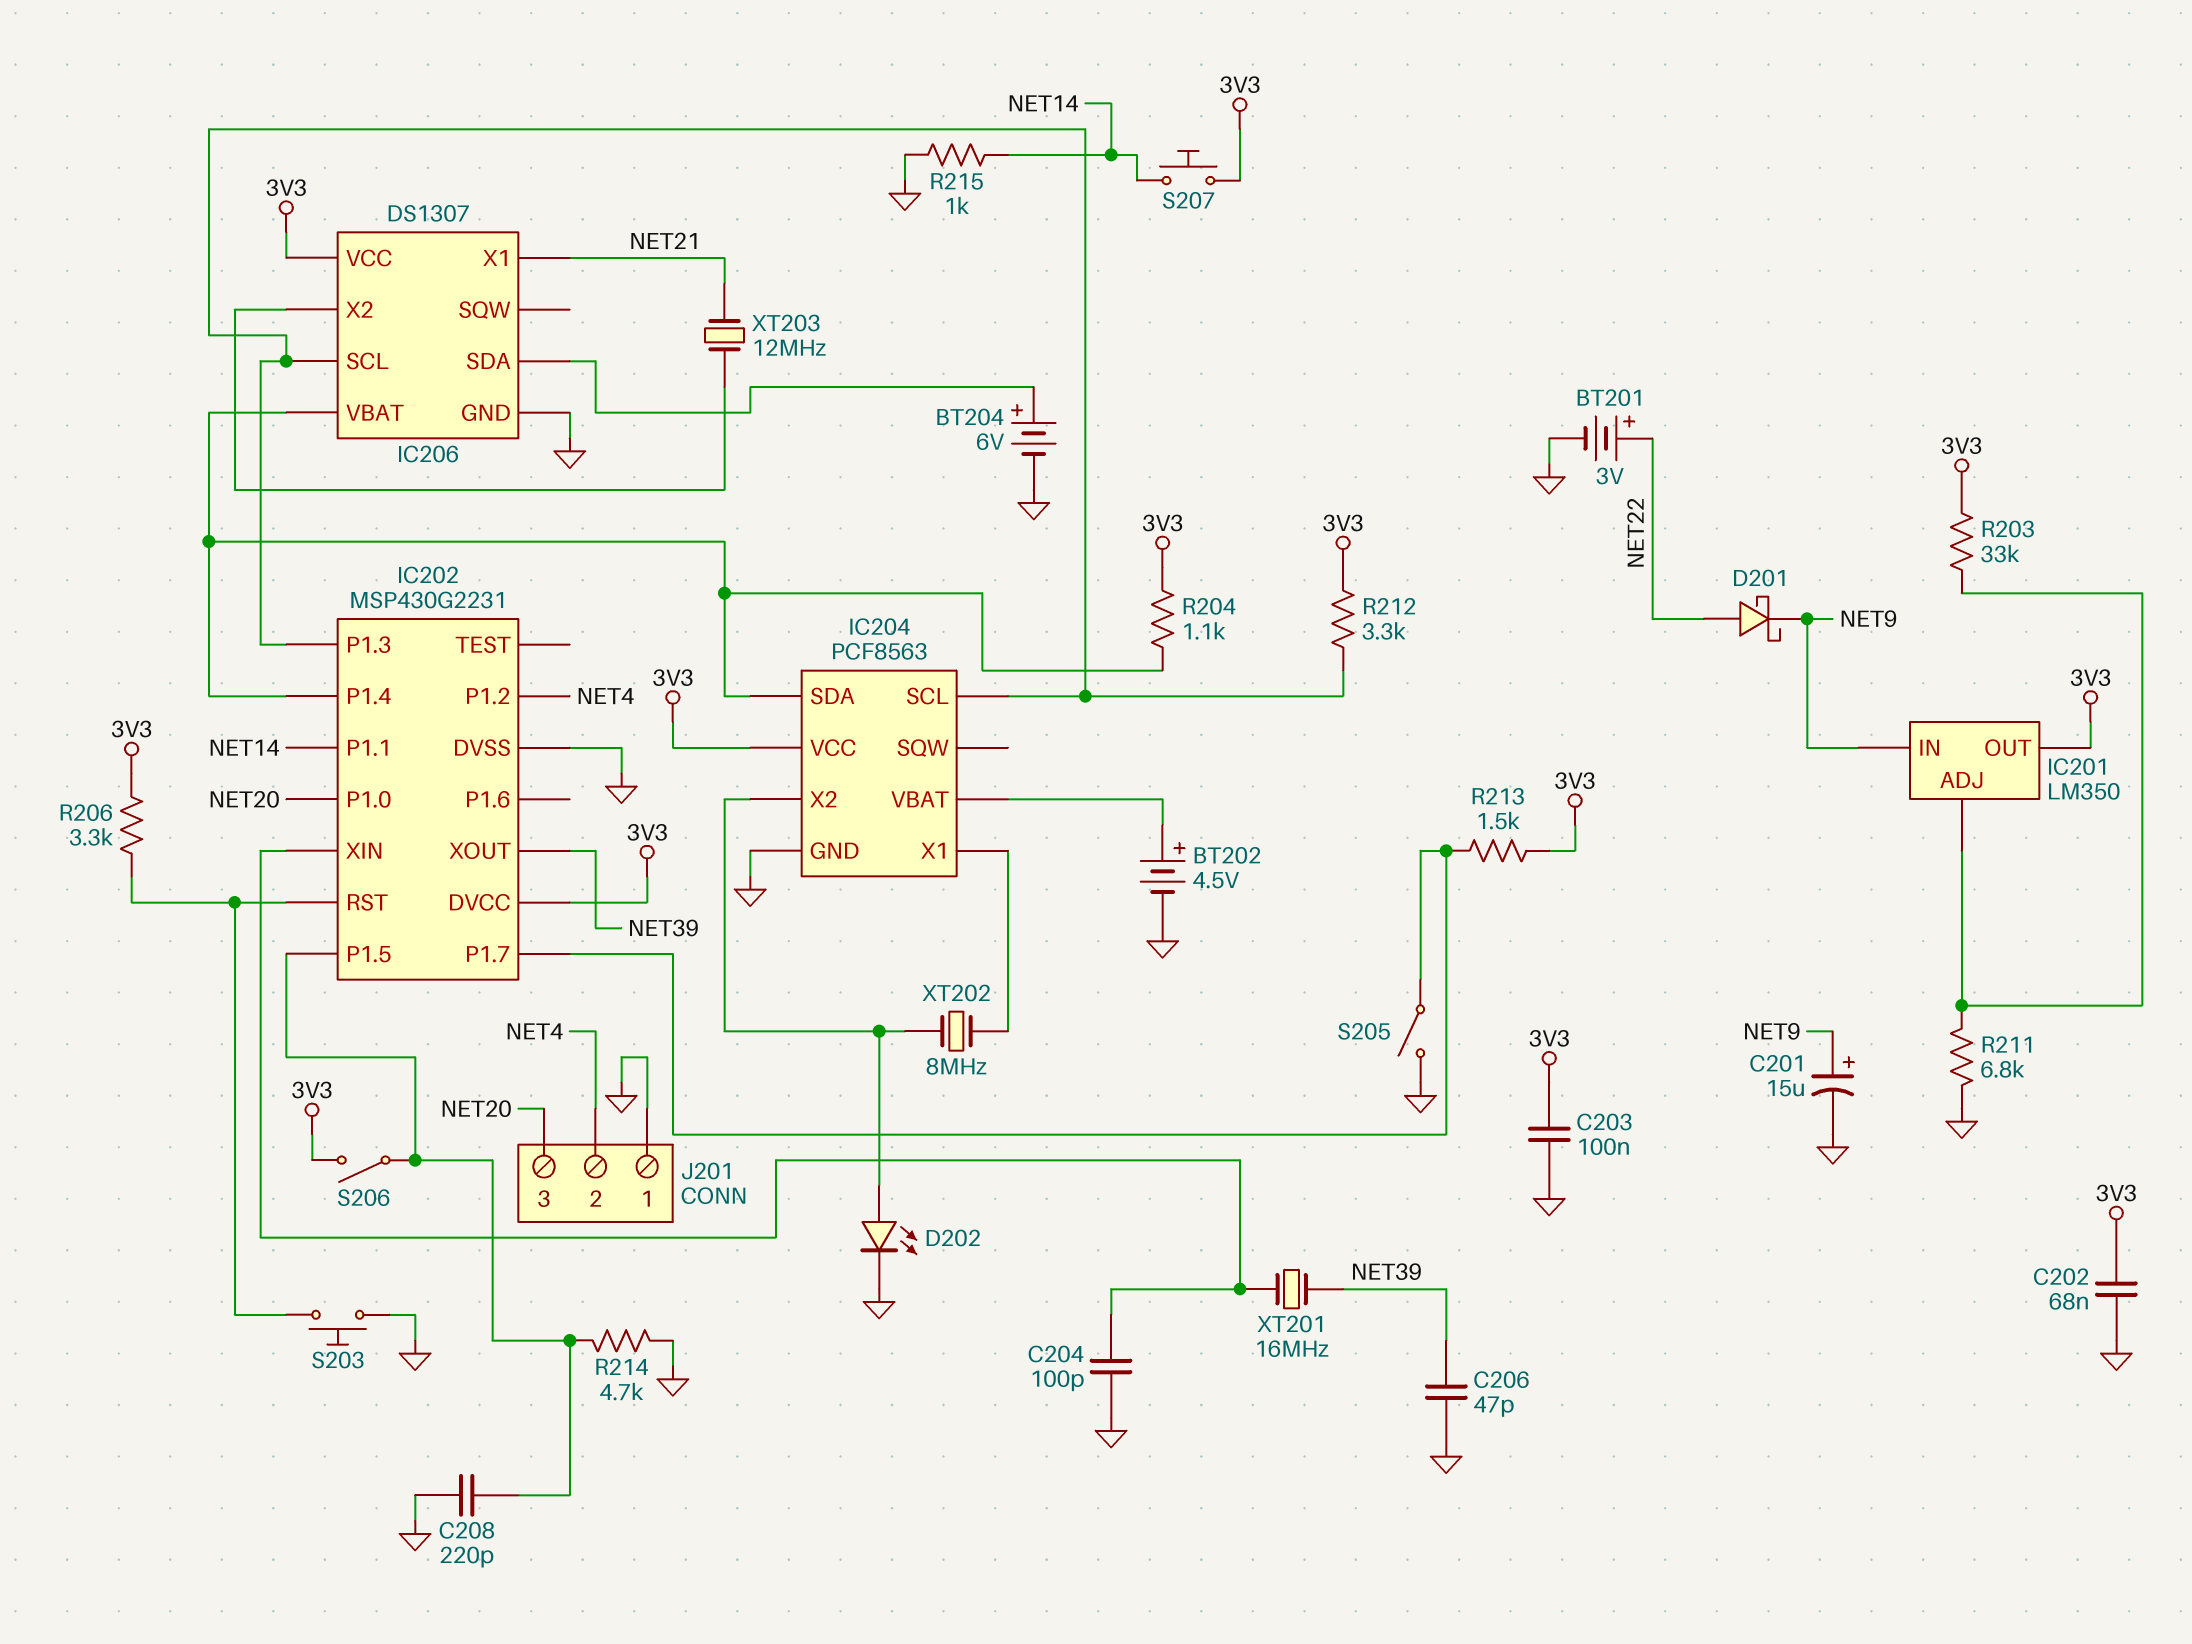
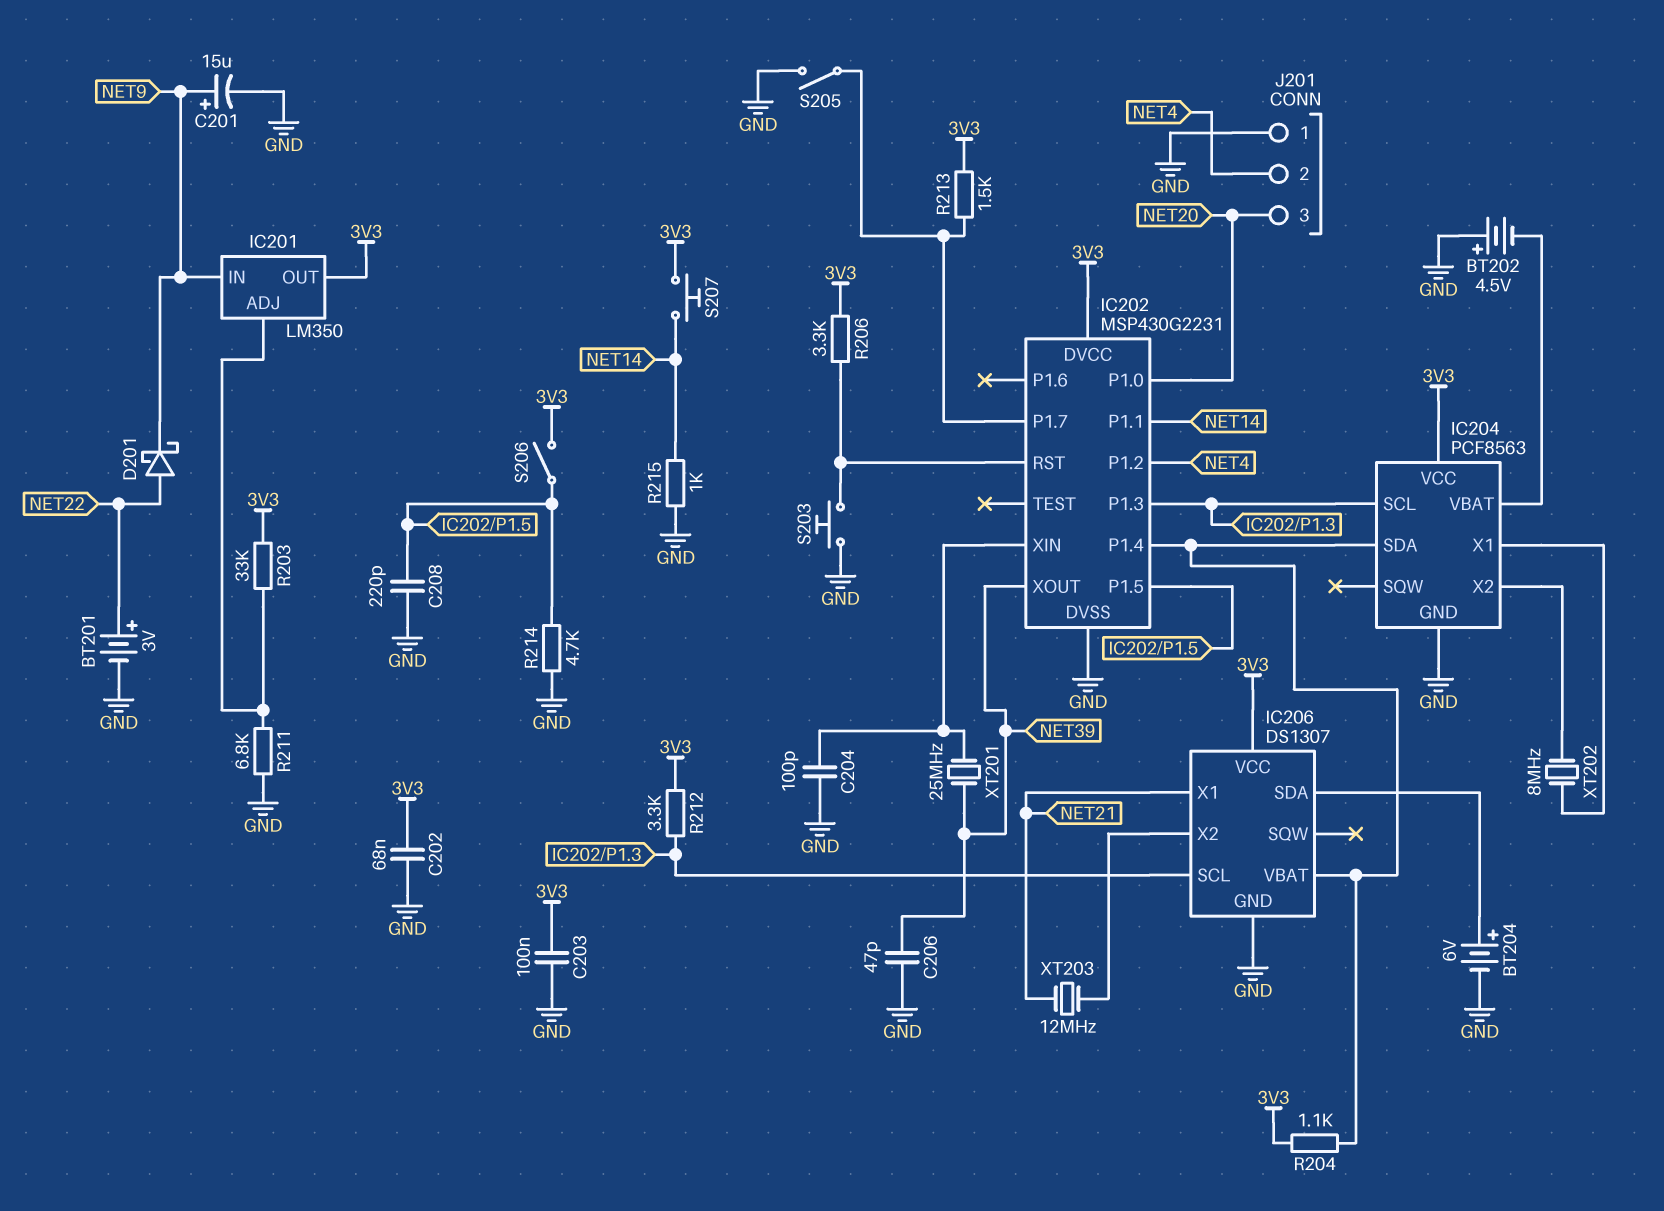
BT202: 4.5V (plus IC204/VBAT, minus GND) -> 4.5V (plus GND, minus IC204/VBAT)
D202: LED (A IC204/X2, K GND) -> none
XT201: 16MHz (IC202/XIN, NET39) -> 25MHz (IC202/XIN, NET39)

